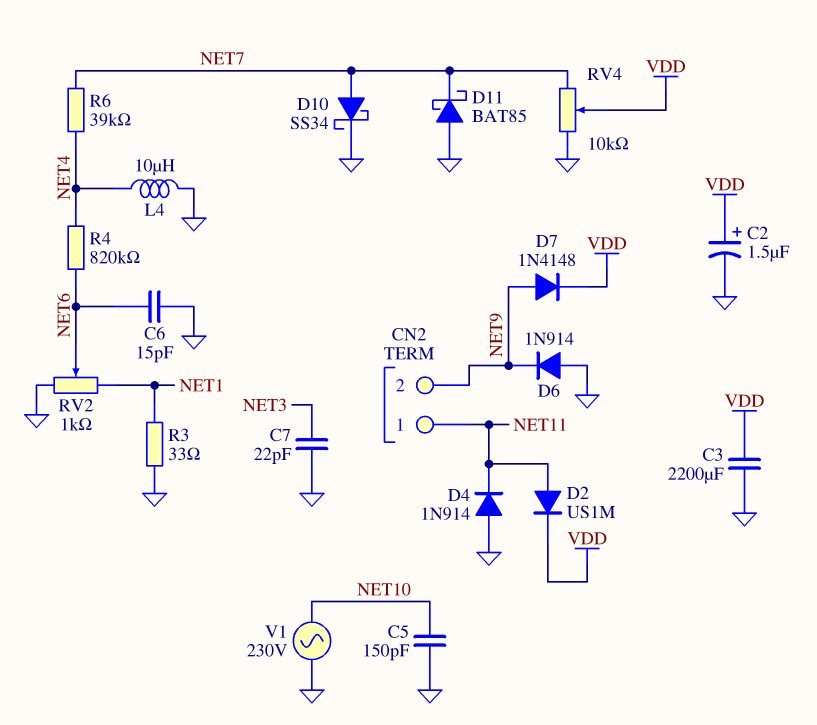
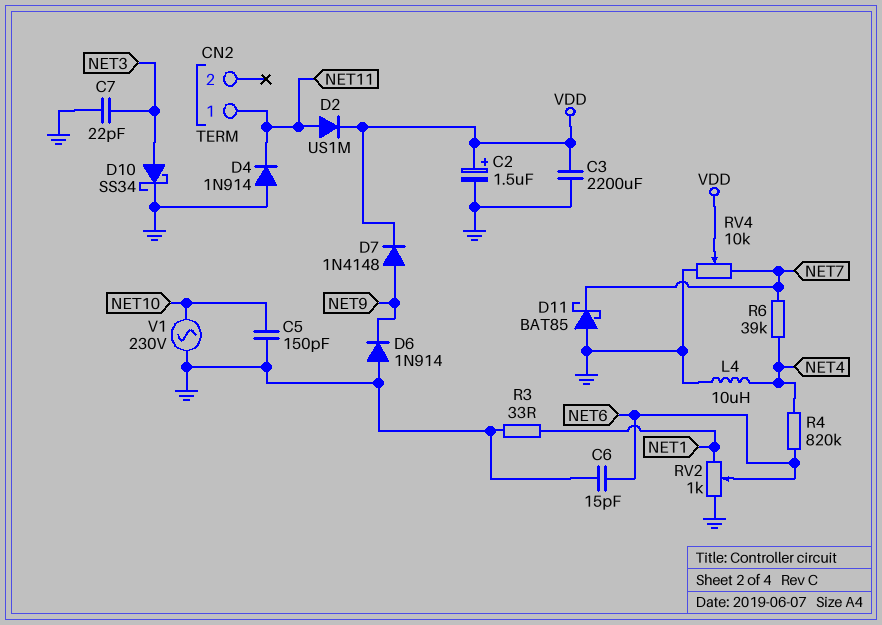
CN2 pin 2: NET9 -> none
D10: schottky SS34 (A NET7, K GND) -> schottky SS34 (A NET3, K GND)

